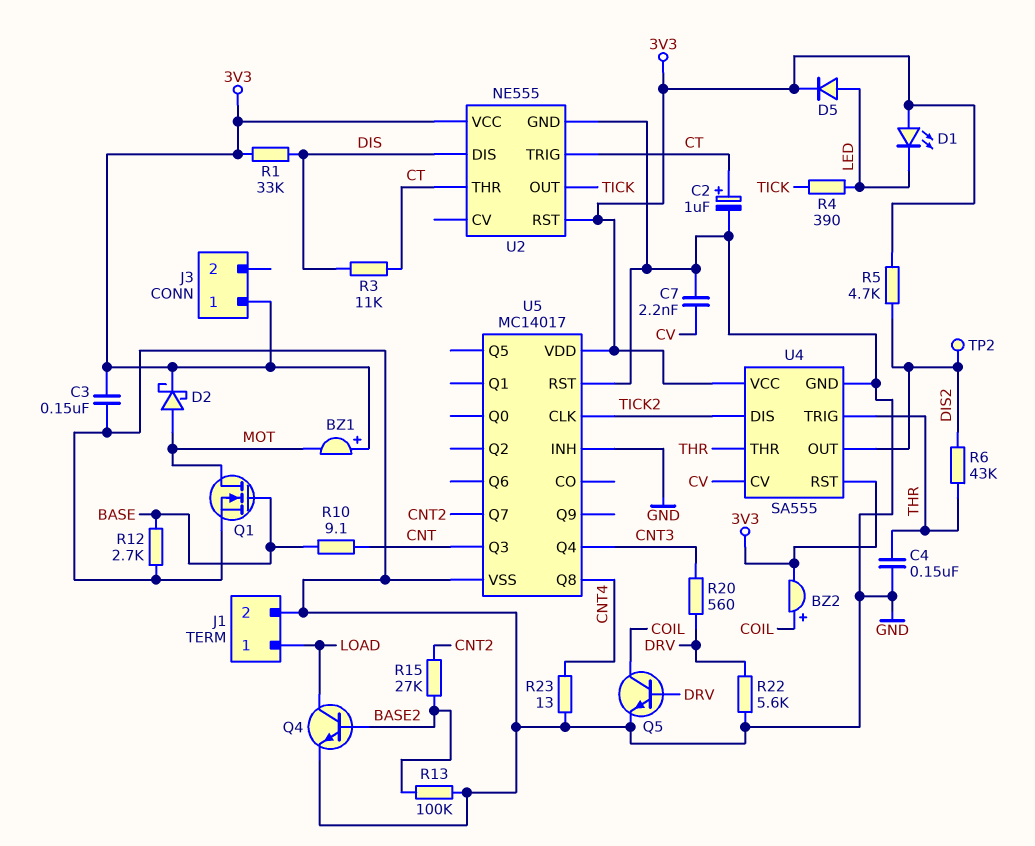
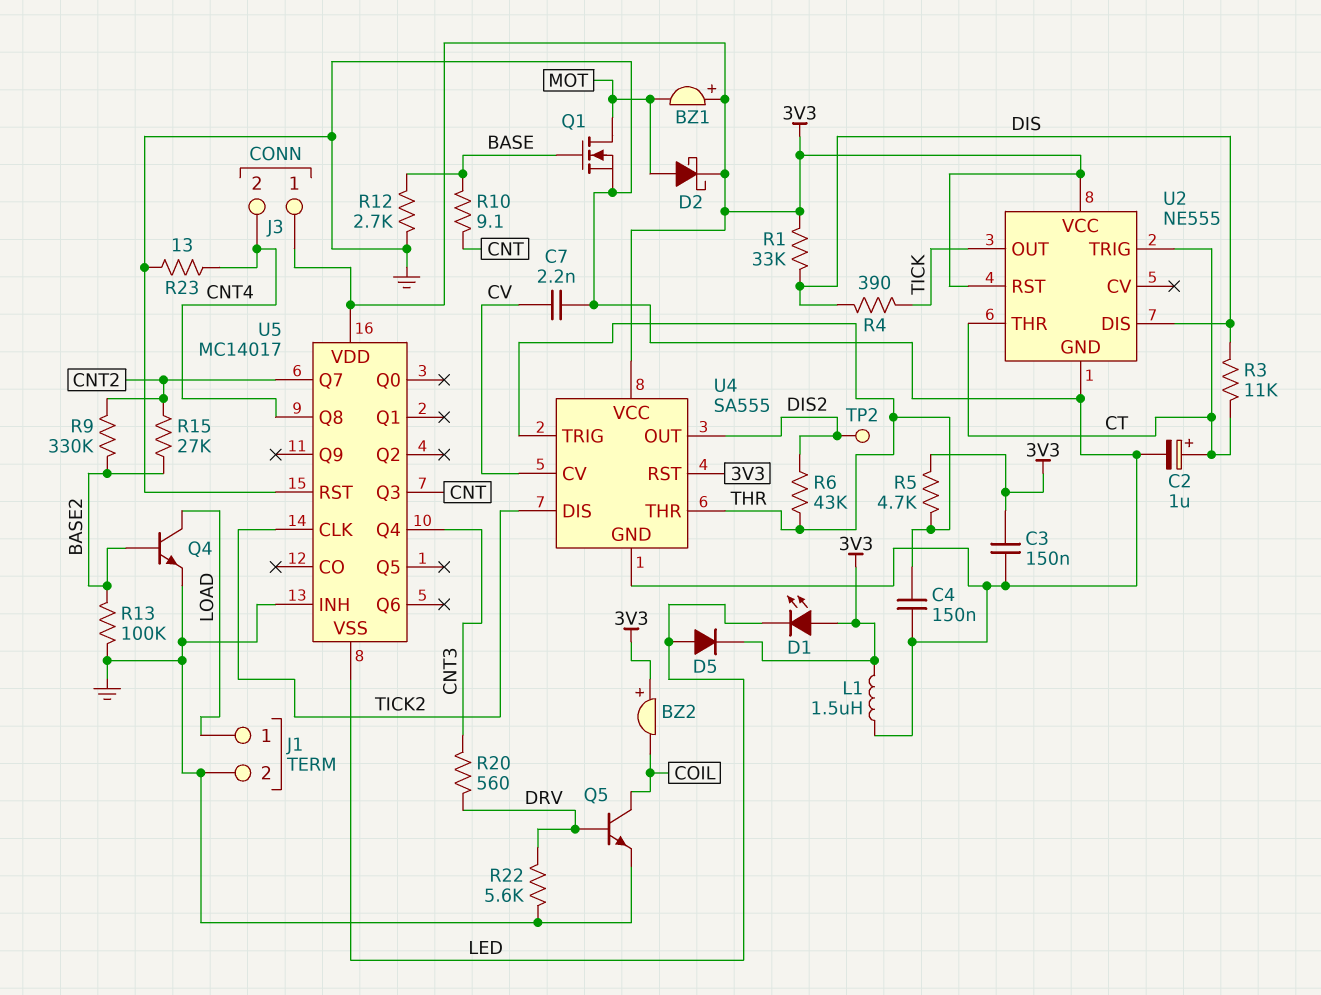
BZ2: buzzer (plus COIL, minus 3V3) -> buzzer (plus 3V3, minus COIL)
J3 pin 2: none -> CNT4
L1: none -> 1.5uH (3V3, GND)
R4: 390 (LED, TICK) -> 390 (DIS, TICK)
R5: 4.7k (3V3, DIS2) -> 4.7k (3V3, THR)
R9: none -> 330k (BASE2, CNT2)
U5 pin VSS: GND -> LED

